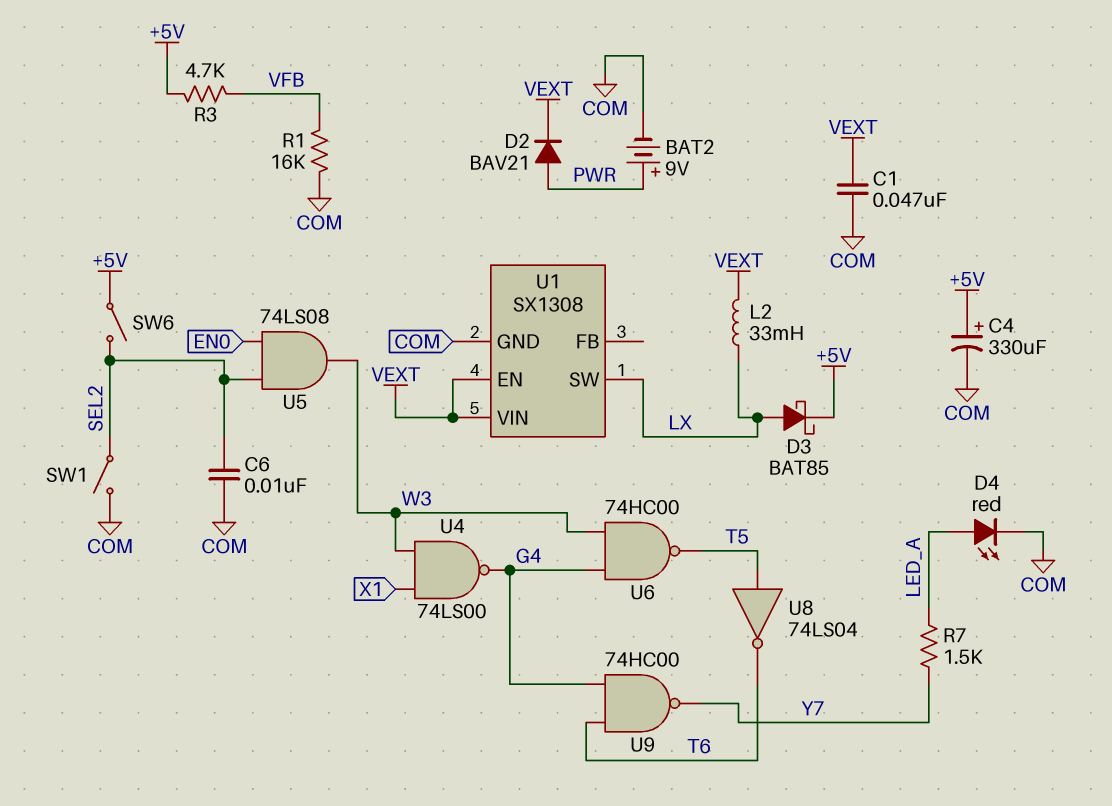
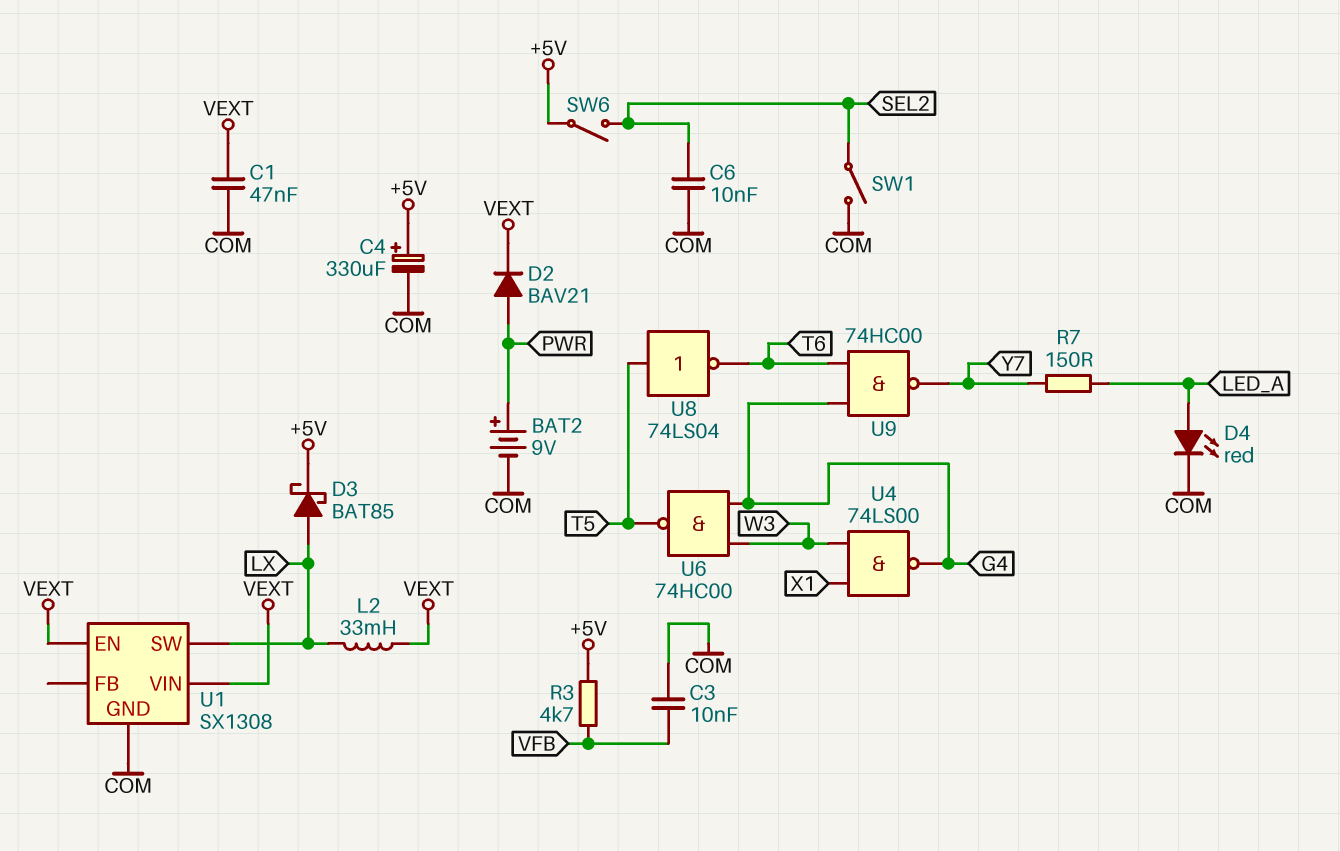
C3: none -> 10nF (COM, VFB)
R1: 16k (COM, VFB) -> none
R7: 1.5k (LED_A, Y7) -> 150 (LED_A, Y7)
U5: AND 74LS08 (in EN0, in SEL2, out W3) -> none

